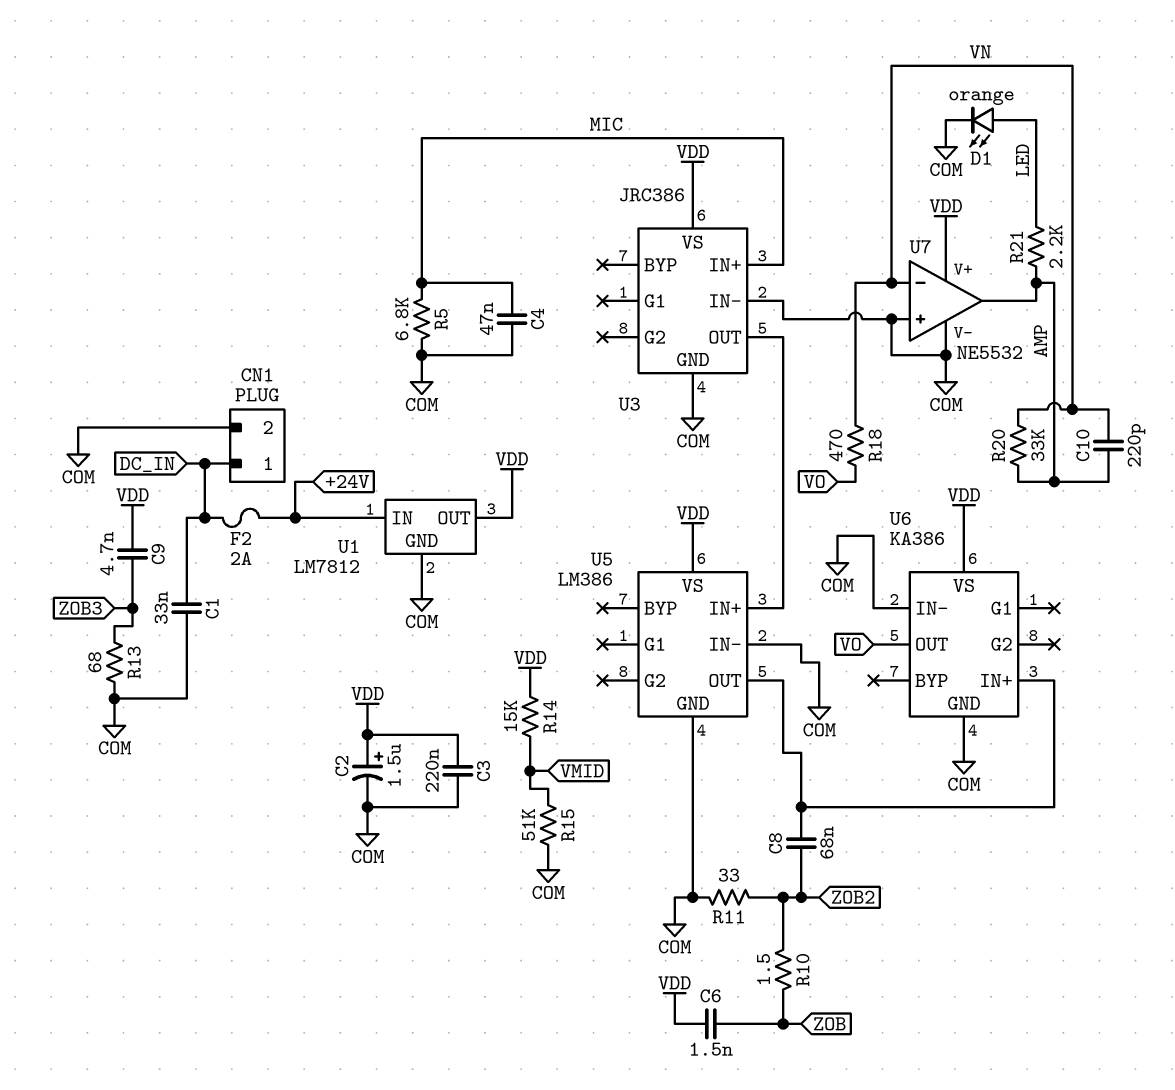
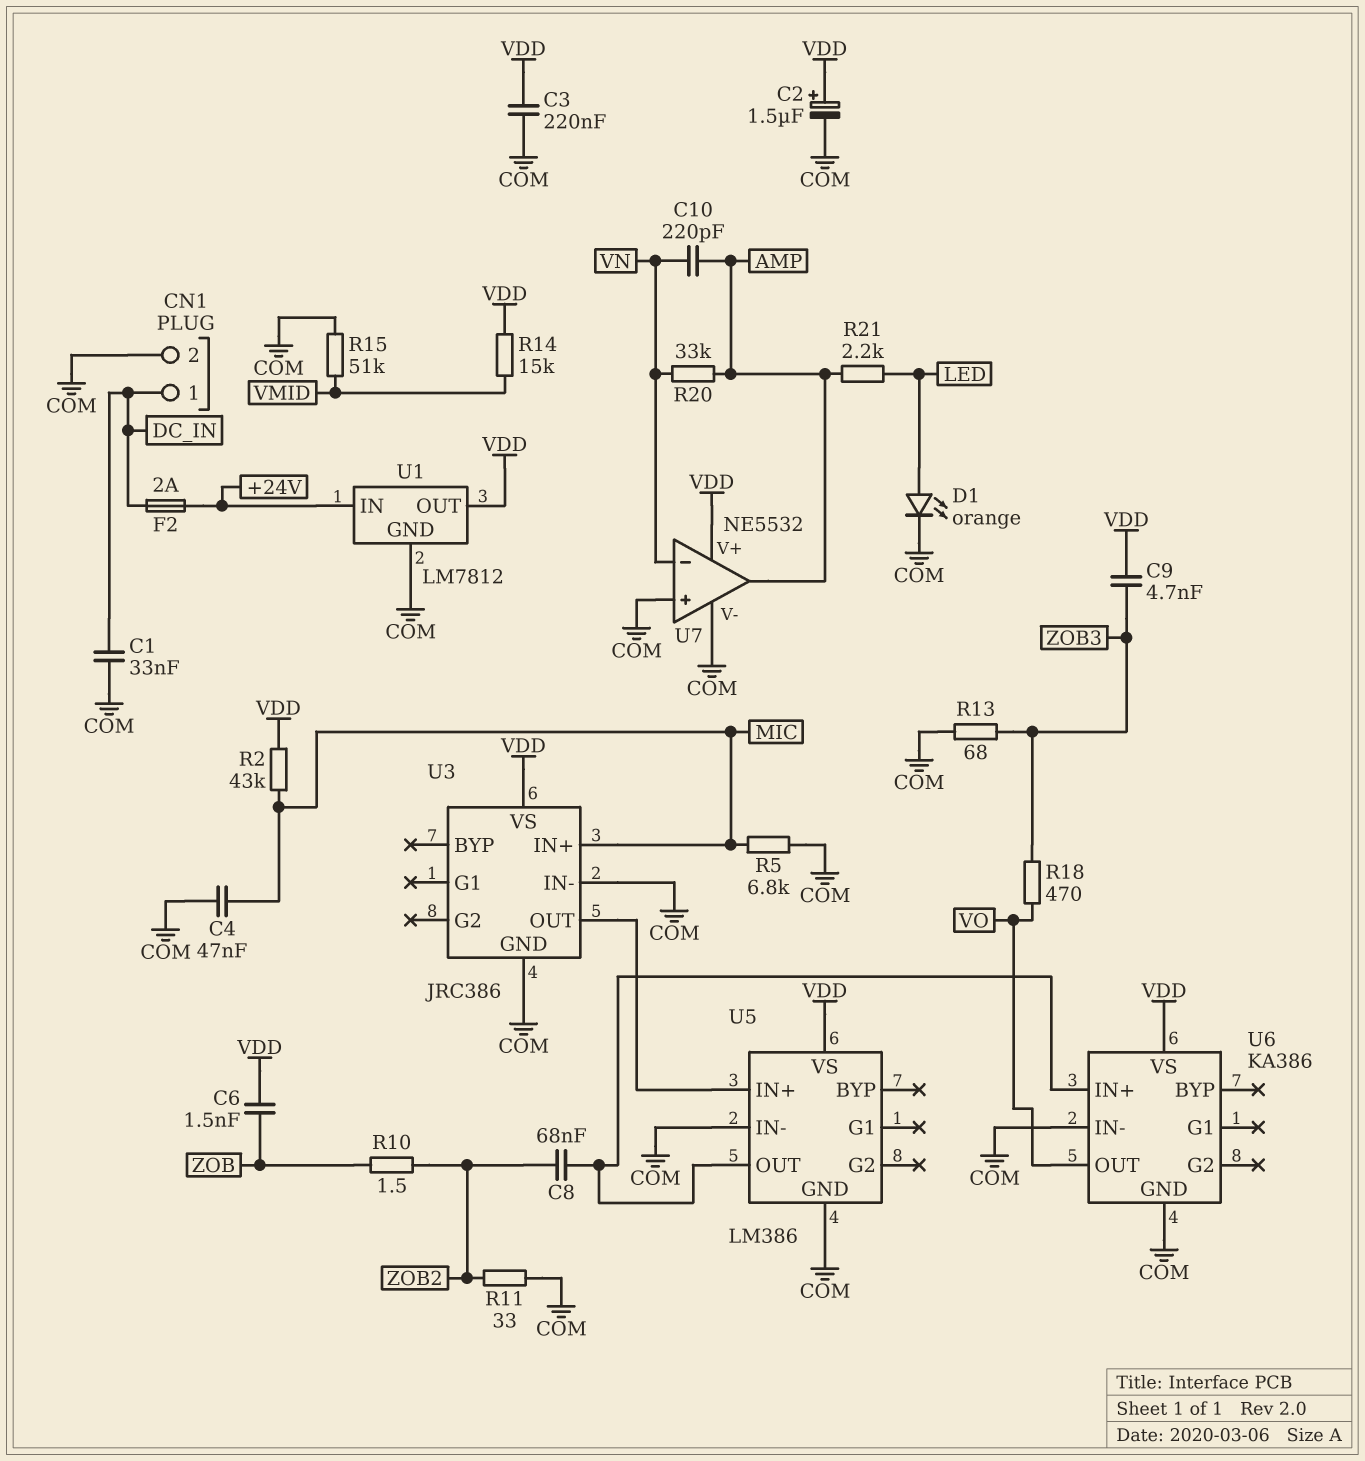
R2: none -> 43k (MIC, VDD)
R18: 470 (VN, VO) -> 470 (VO, ZOB3)

